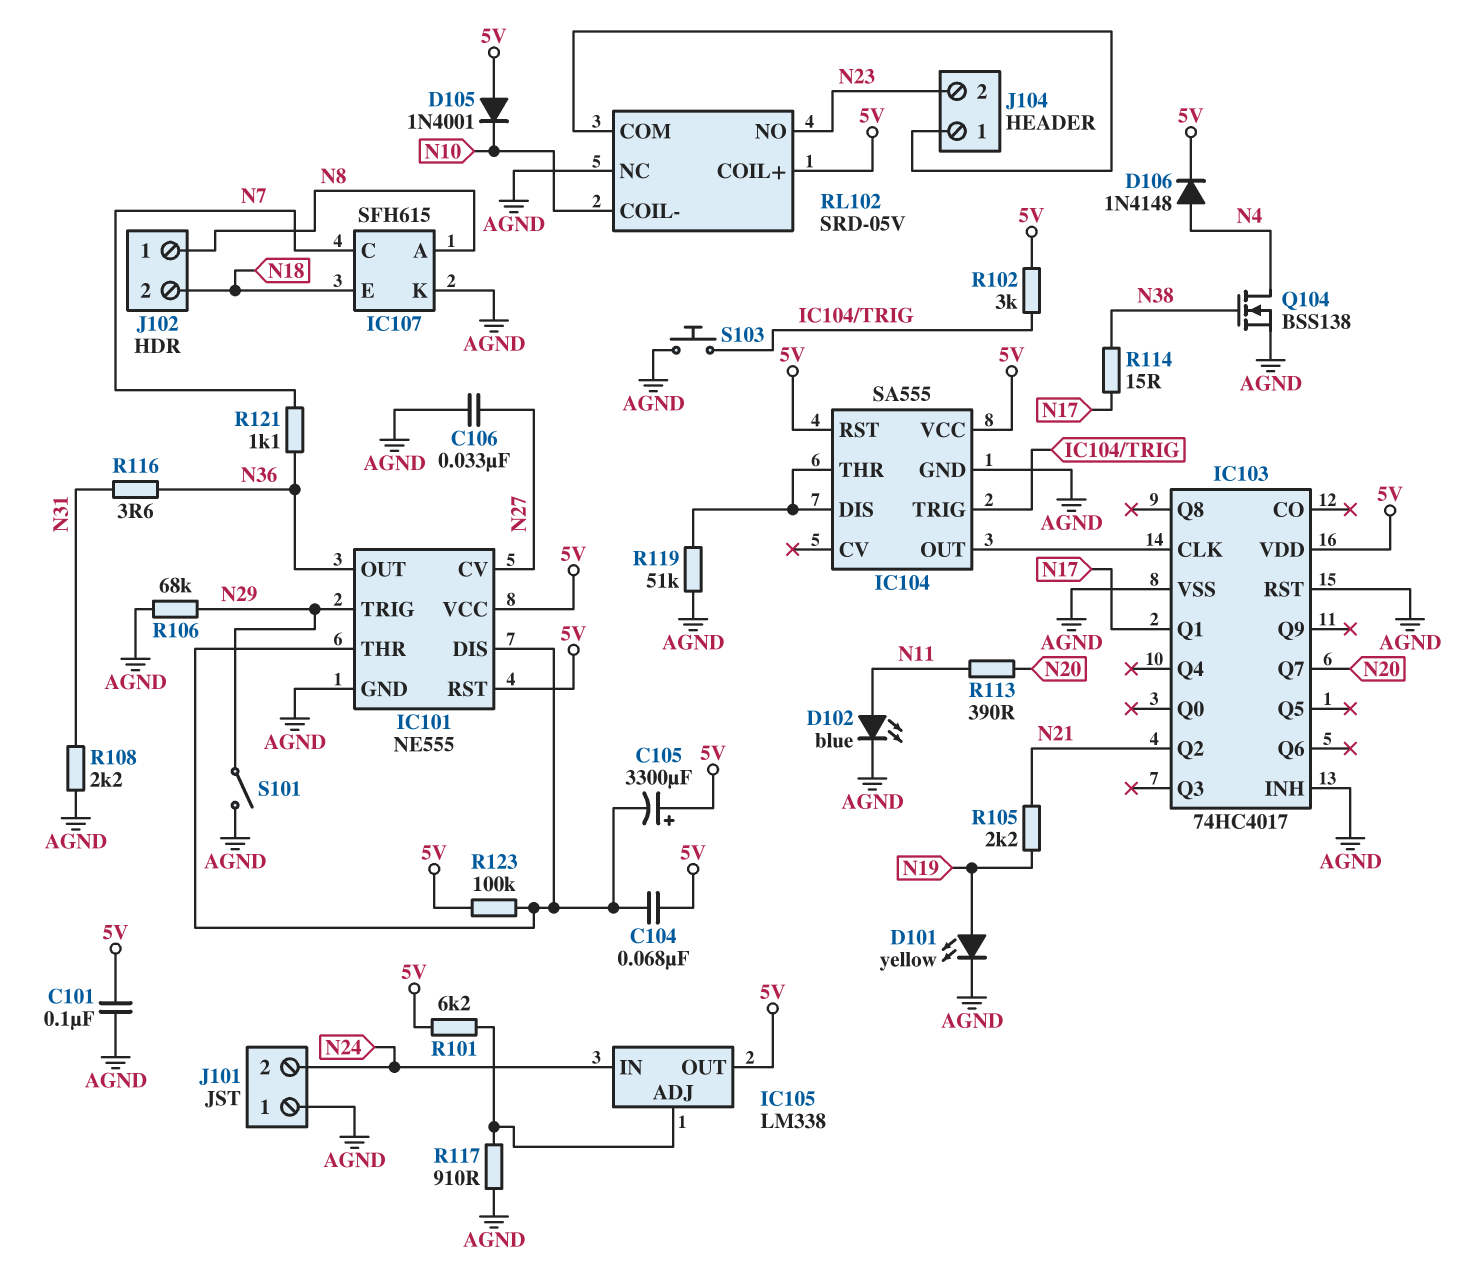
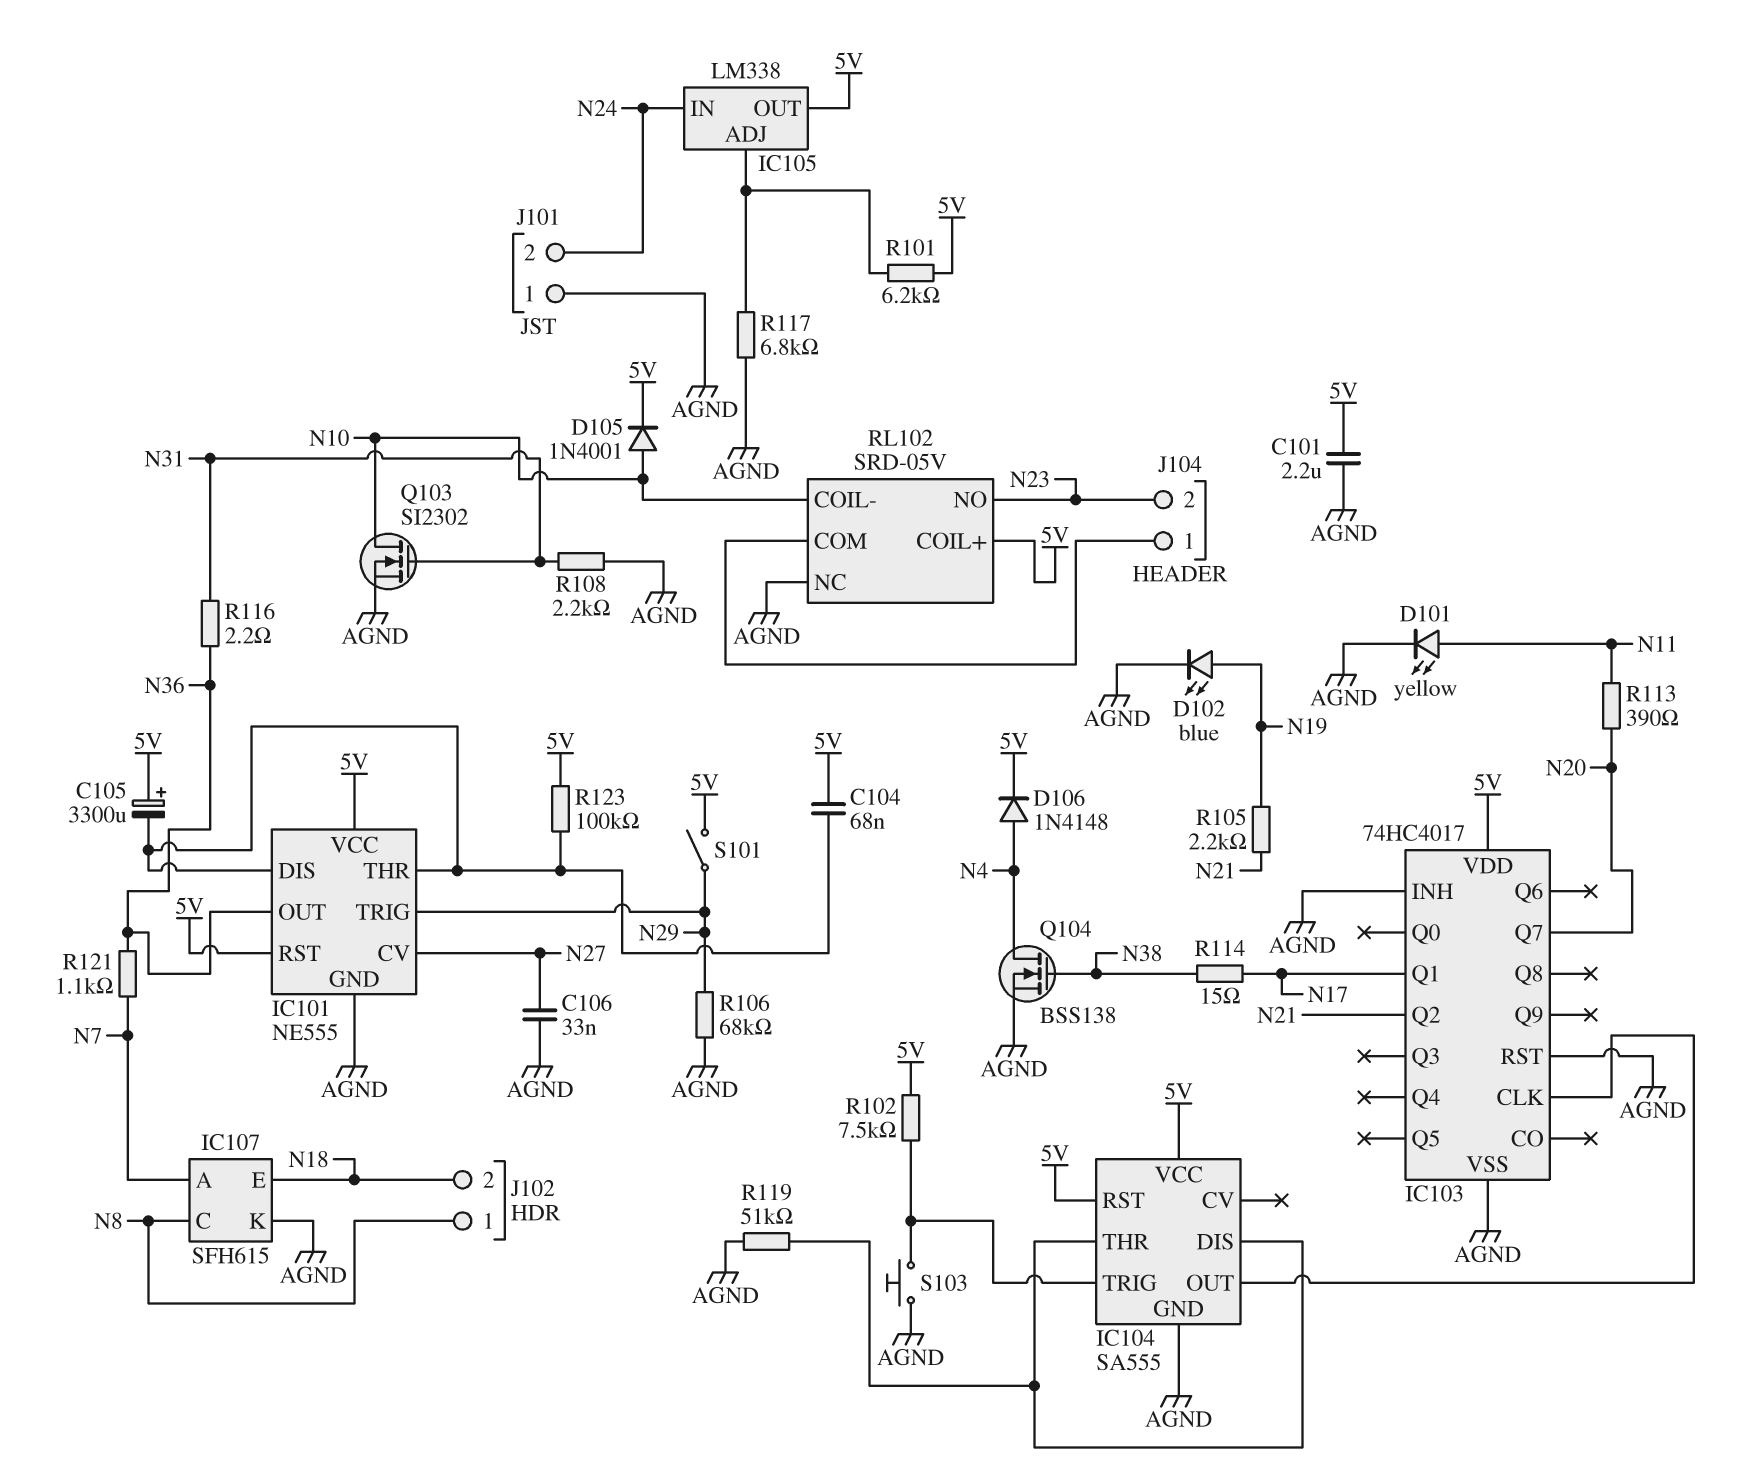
C101: 100nF (5V, AGND) -> 2.2uF (5V, AGND)
D101: LED yellow (A N19, K AGND) -> LED yellow (A N11, K AGND)
D102: LED blue (A N11, K AGND) -> LED blue (A N19, K AGND)
D105: diode 1N4001 (A 5V, K N10) -> diode 1N4001 (A N10, K 5V)
IC107 pin A: N8 -> N7
IC107 pin C: N7 -> N8
Q103: none -> NMOS SI2302 (G N31, D N10, S AGND)
R102: 3k (5V, IC104/TRIG) -> 7.5k (5V, IC104/TRIG)
R116: 3.6 (N31, N36) -> 2.2 (N31, N36)
R117: 910 (AGND, IC105/ADJ) -> 6.8k (AGND, IC105/ADJ)
S101: switch (AGND, N29) -> switch (5V, N29)

